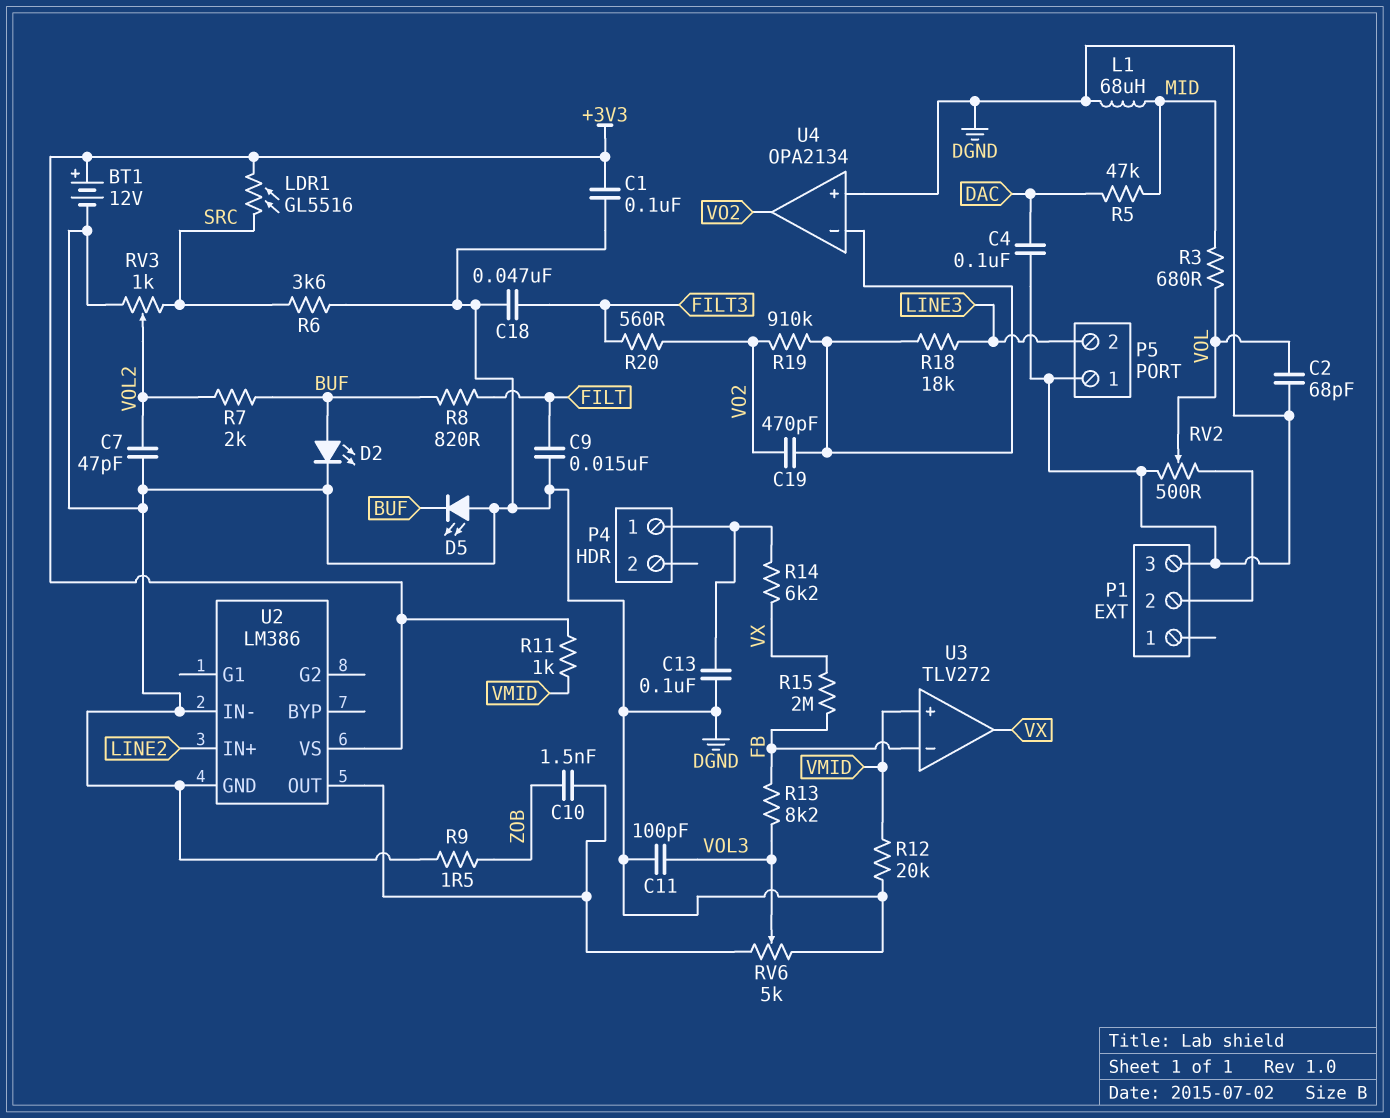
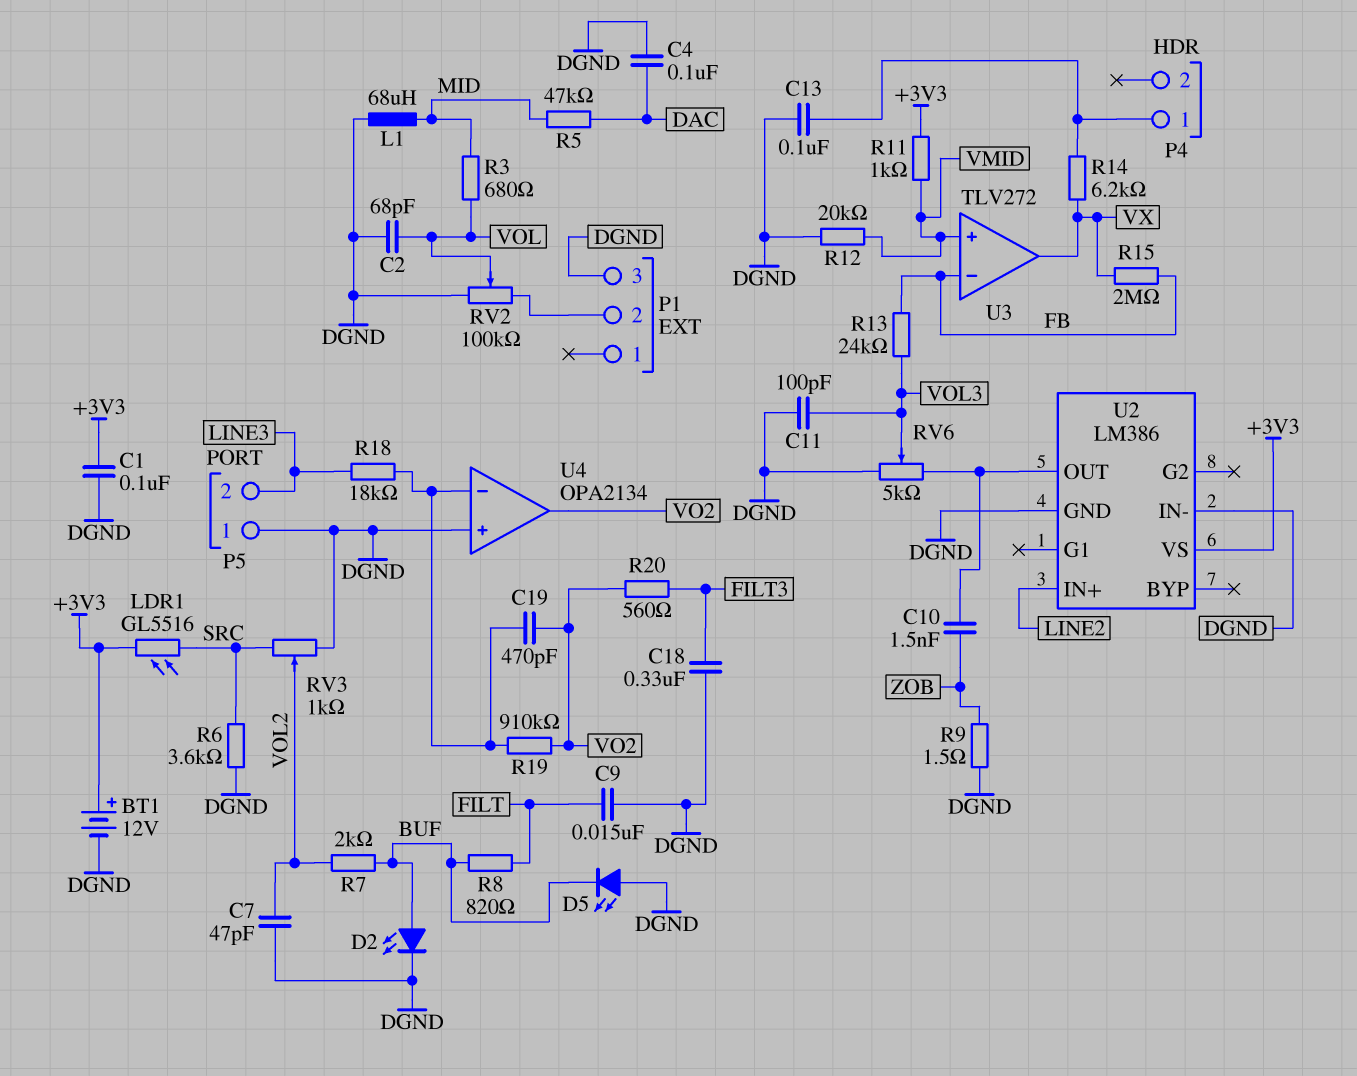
C18: 47nF (DGND, FILT3) -> 330nF (DGND, FILT3)
R13: 8.2k (FB, VOL3) -> 24k (FB, VOL3)
RV2: 500 (DGND, P1/2, wiper VOL) -> 100k (DGND, P1/2, wiper VOL)

